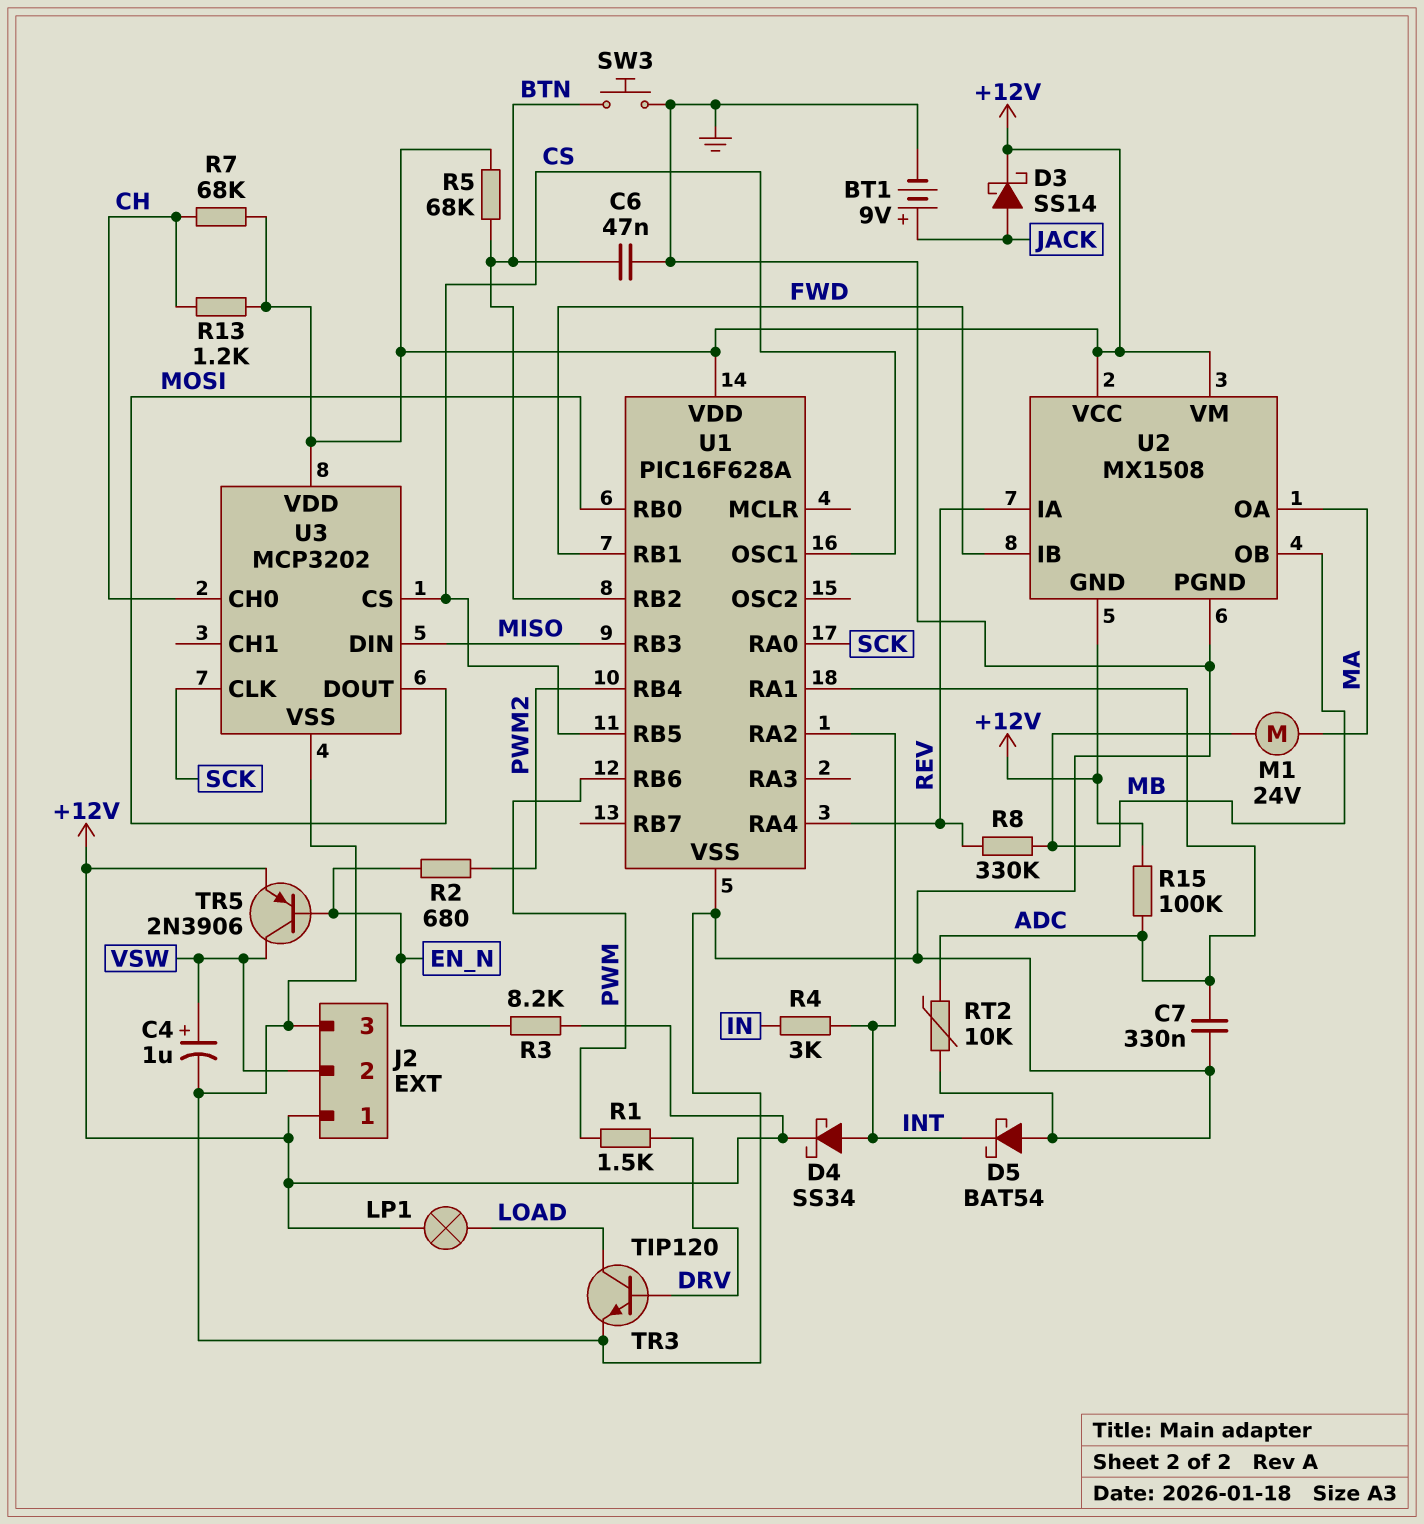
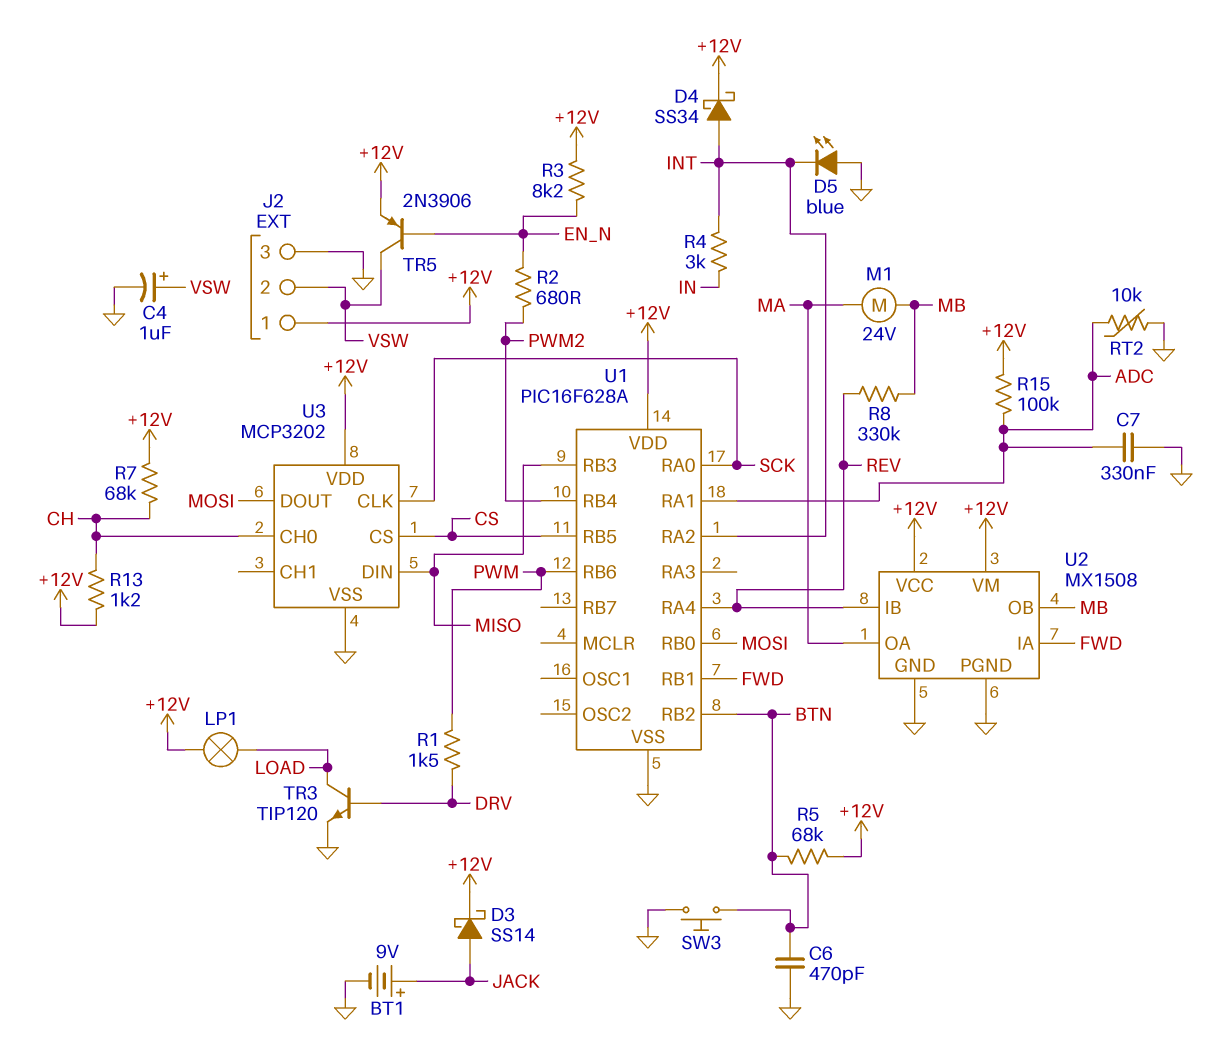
C6: 47nF (BTN, GND) -> 470pF (BTN, GND)
D5: schottky BAT54 (A GND, K INT) -> LED blue (A GND, K INT)
U1 pin OSC1: CS -> none
U2 pin GND: +12V -> GND
U2 pin IA: REV -> FWD
U2 pin IB: FWD -> REV

